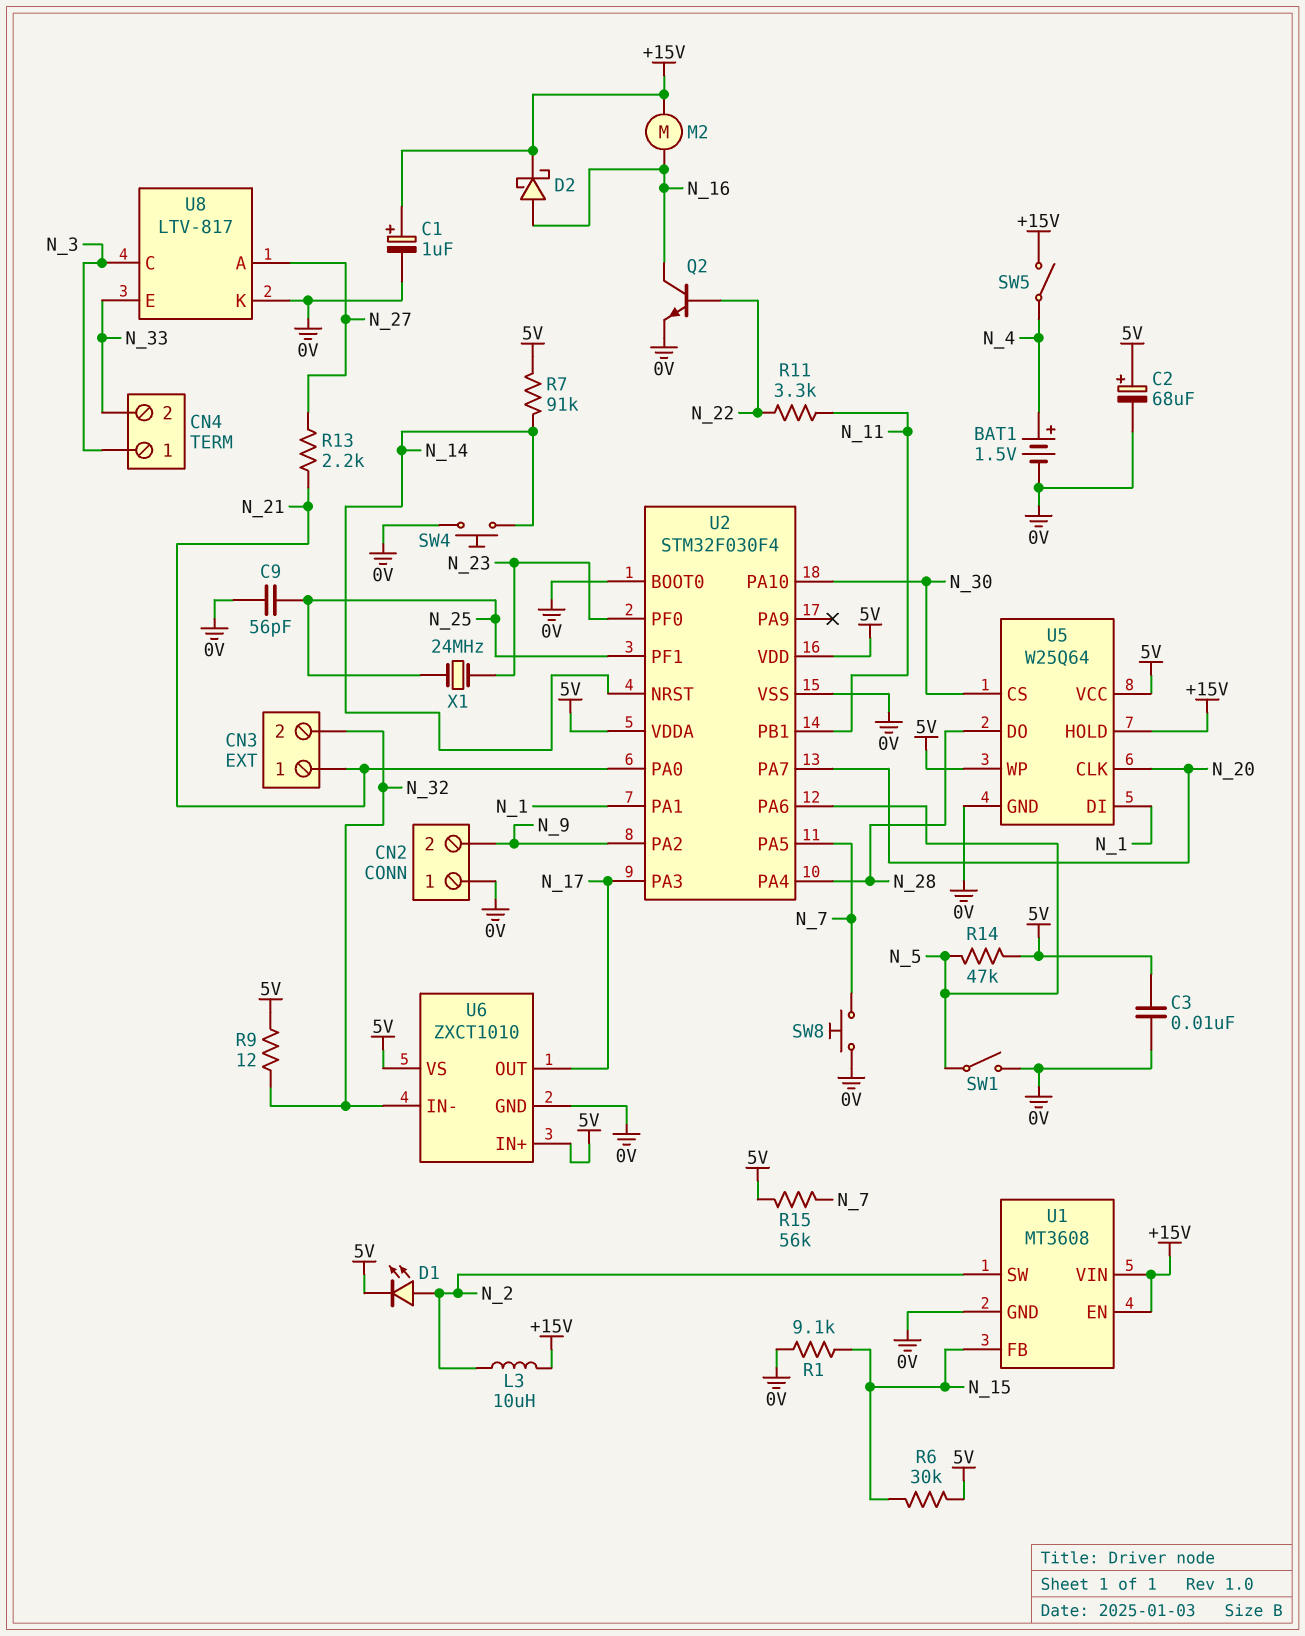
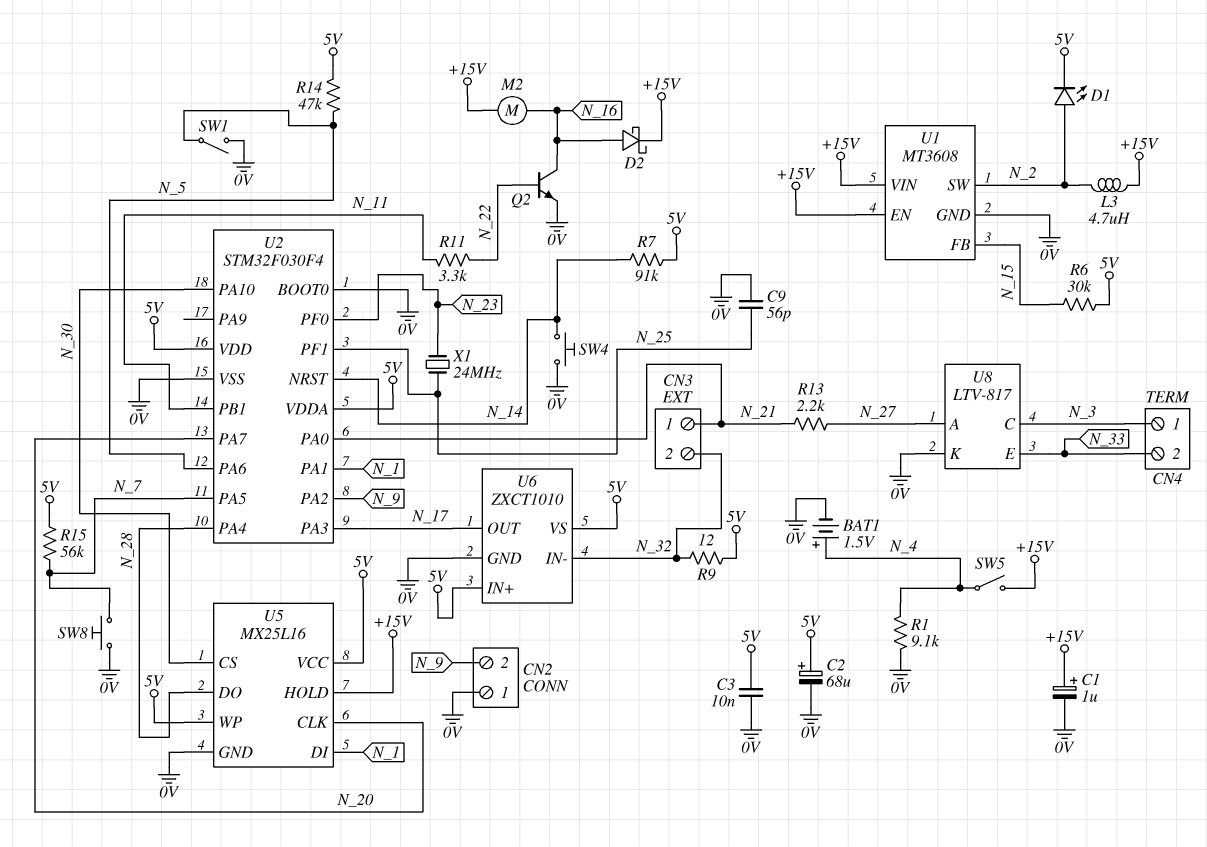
L3: 10uH (+15V, N_2) -> 4.7uH (+15V, N_2)
R1: 9.1k (0V, N_15) -> 9.1k (0V, N_4)
U5: W25Q64 -> MX25L16

